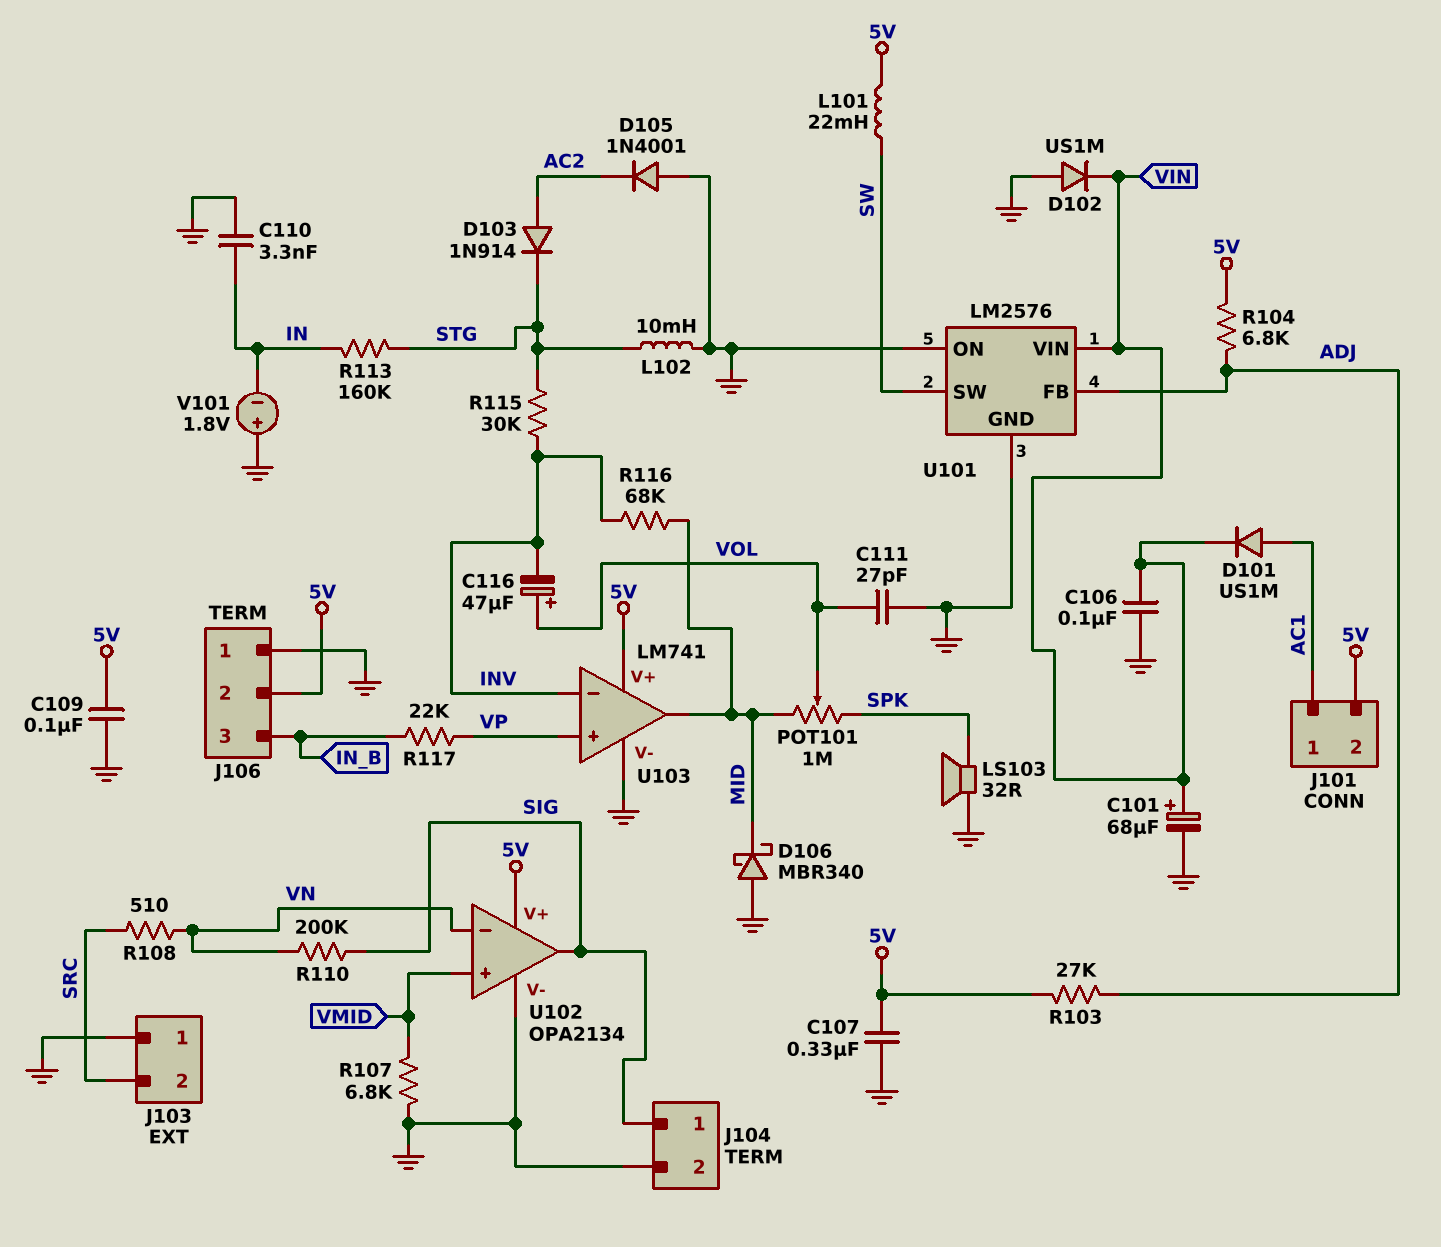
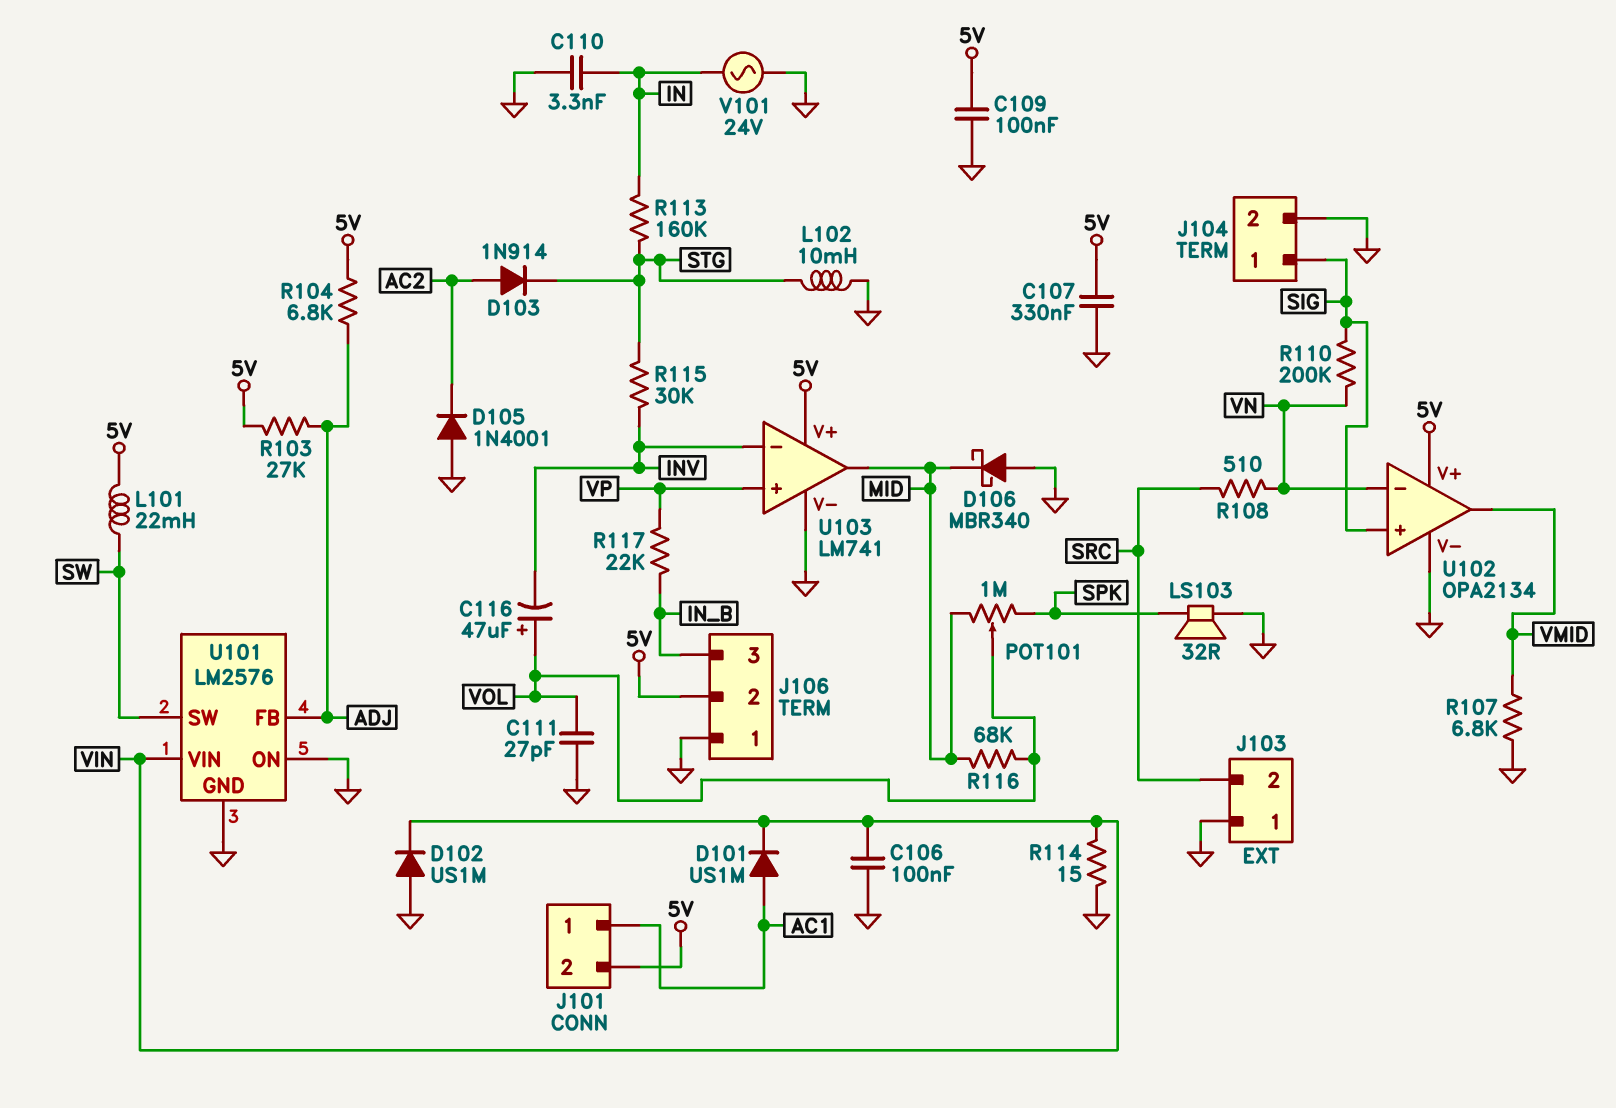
C101: 68uF (plus VIN, minus GND) -> none
R114: none -> 15 (GND, VIN)
R116: 68k (INV, MID) -> 68k (MID, VOL)
U102 pin in+: VMID -> SIG
U102 pin out: SIG -> VMID
V101: 1.8V (plus GND, minus IN) -> AC 24V (GND, IN)

